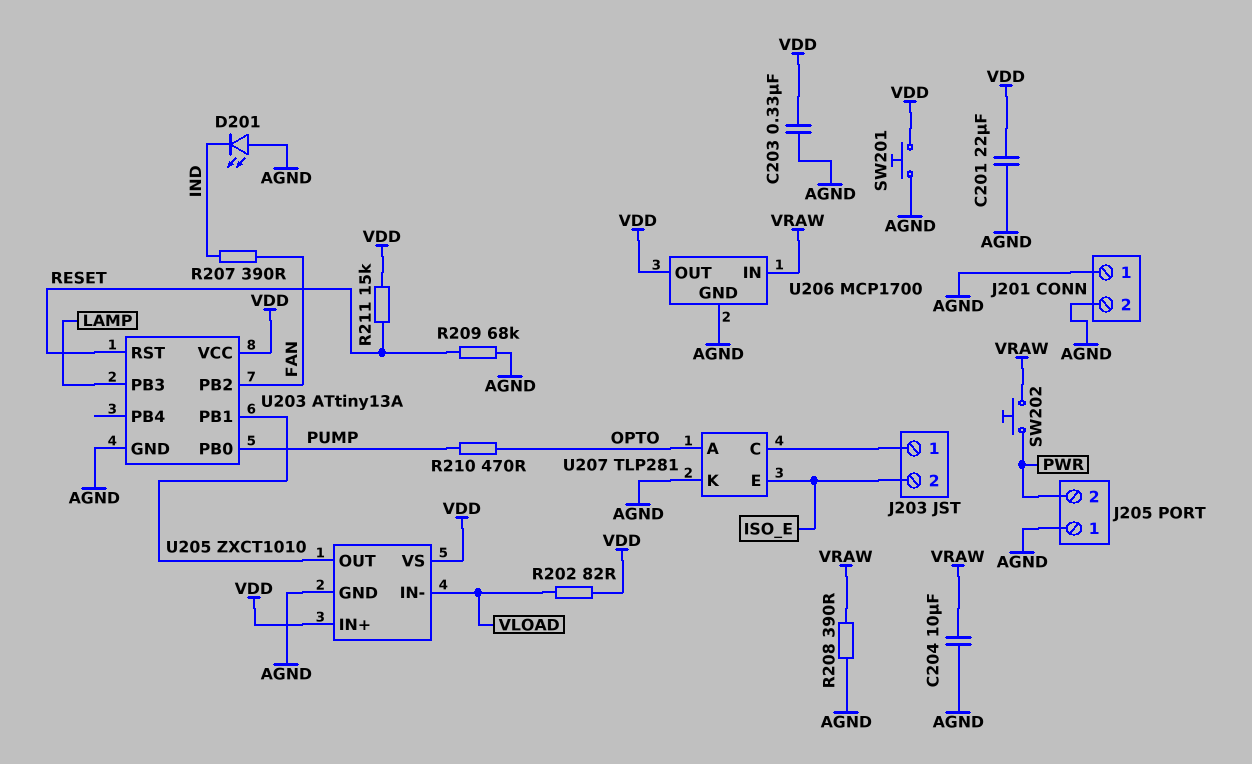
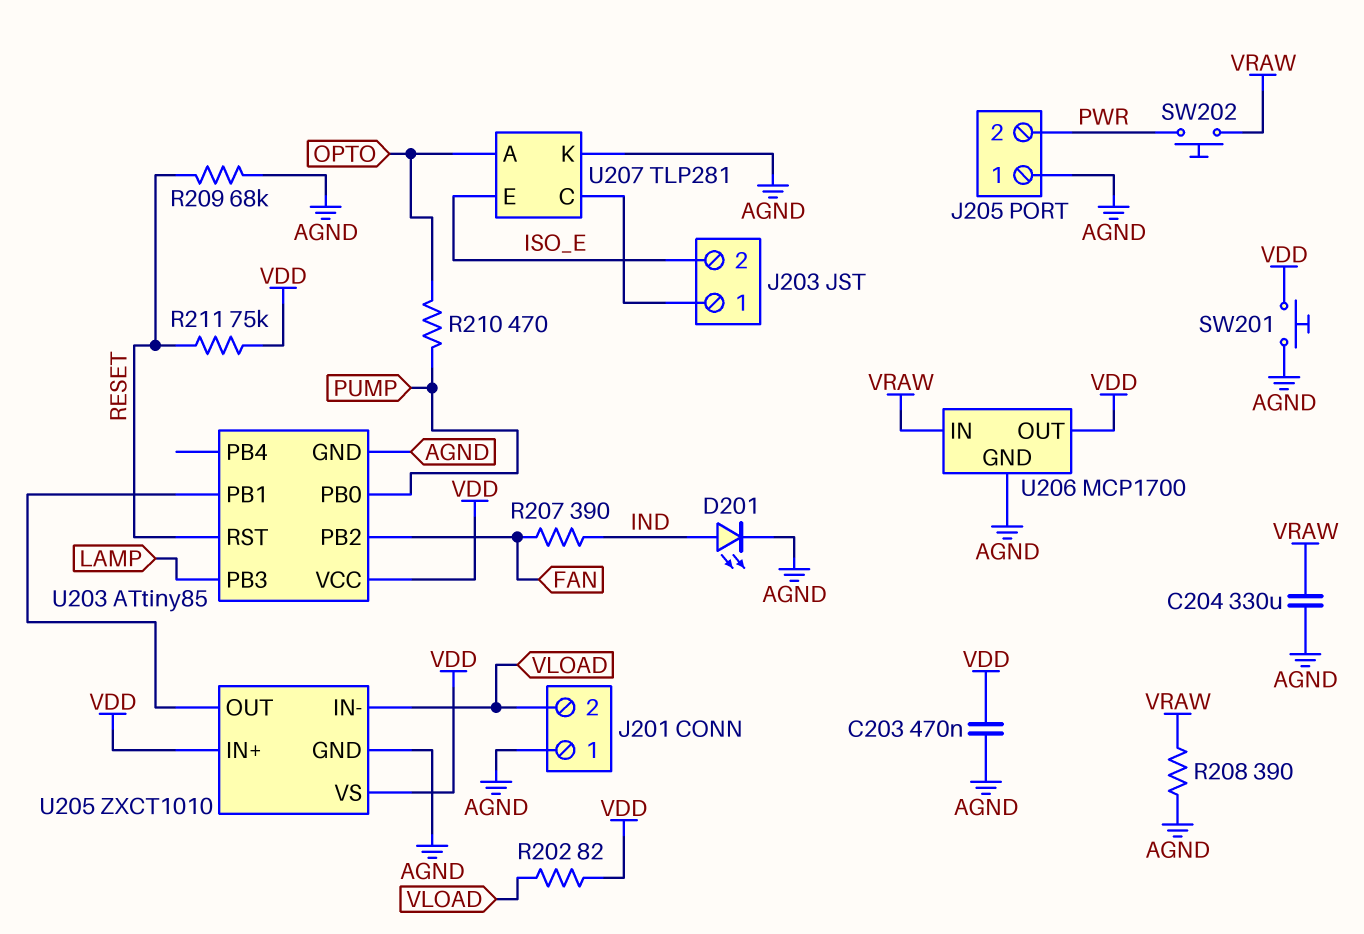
C201: 22uF (AGND, VDD) -> none
C203: 330nF (AGND, VDD) -> 470nF (AGND, VDD)
C204: 10uF (AGND, VRAW) -> 330uF (AGND, VRAW)
D201: LED (A AGND, K IND) -> LED (A IND, K AGND)
J201 pin 2: AGND -> VLOAD
R211: 15k (RESET, VDD) -> 75k (RESET, VDD)
U203: ATtiny13A -> ATtiny85

